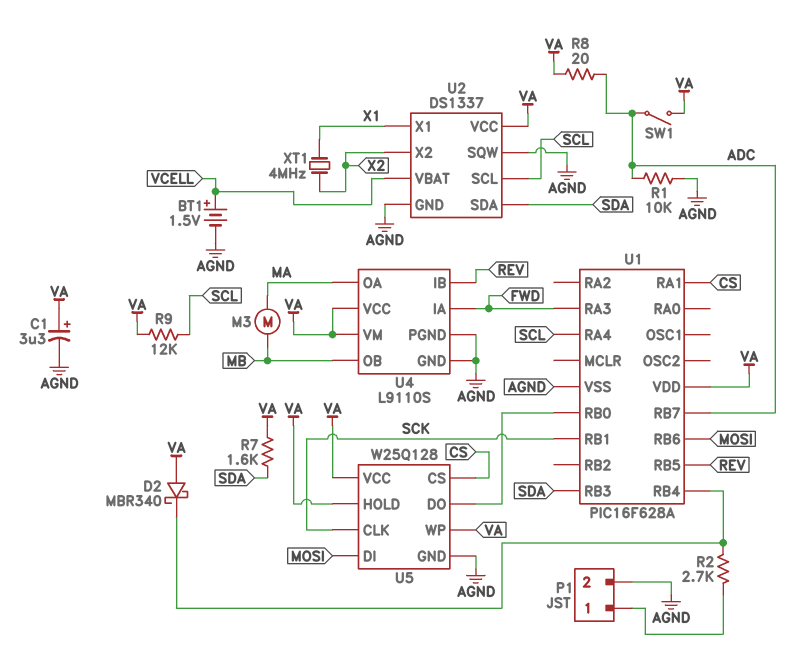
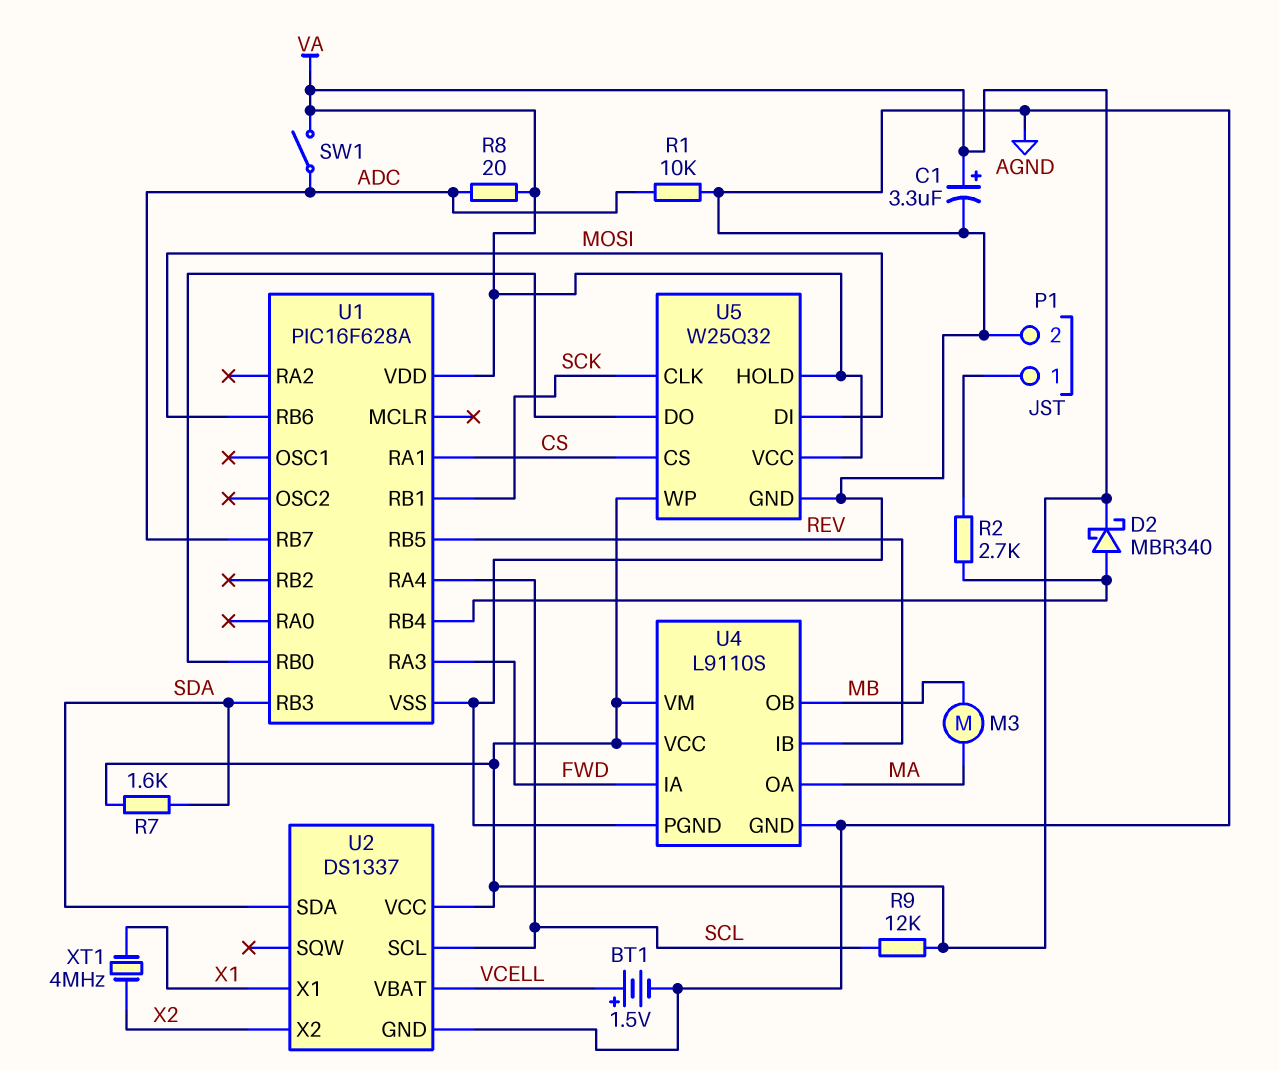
D2: schottky MBR340 (A VA, K U1/RB4) -> schottky MBR340 (A U1/RB4, K VA)
U2 pin SQW: AGND -> none
U5: W25Q128 -> W25Q32

